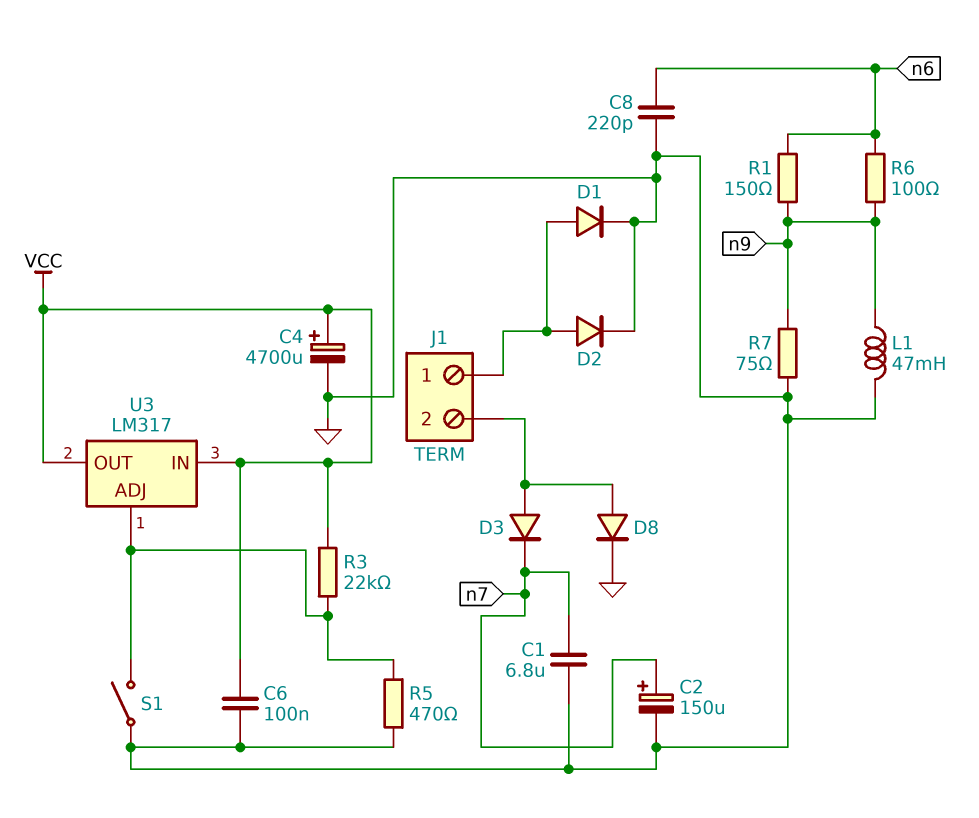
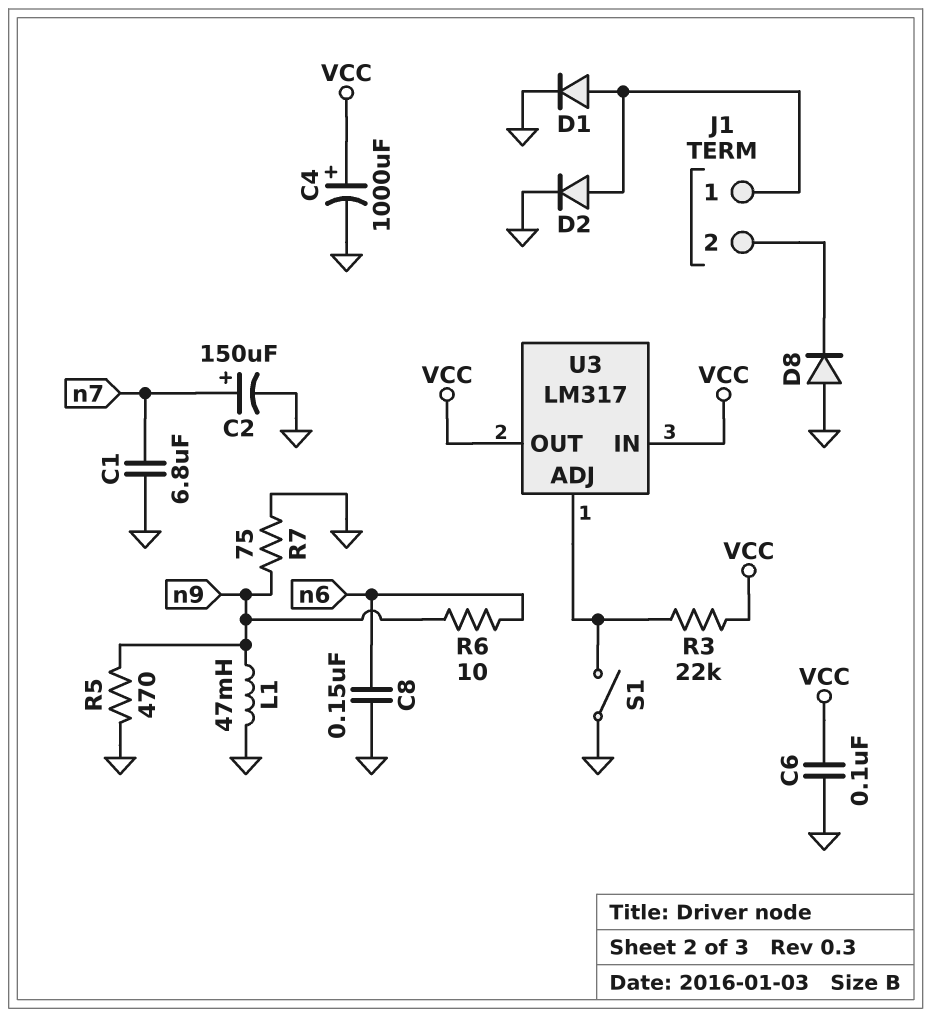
C4: 4700uF (plus VCC, minus GND) -> 1000uF (plus VCC, minus GND)
C8: 220pF (GND, n6) -> 150nF (GND, n6)
D3: diode (A J1/2, K n7) -> none
D8: diode (A J1/2, K GND) -> diode (A GND, K J1/2)
R1: 150 (n6, n9) -> none
R5: 470 (GND, U3/ADJ) -> 470 (GND, n9)
R6: 100 (n6, n9) -> 10 (n6, n9)

